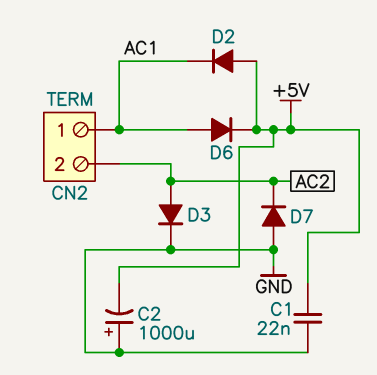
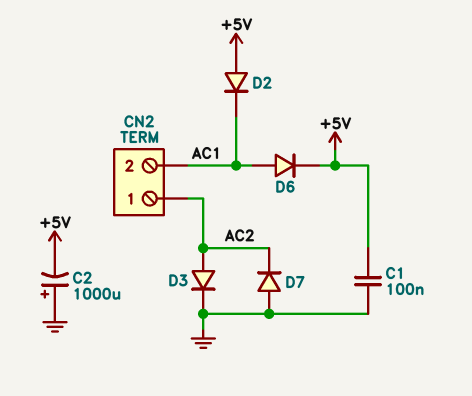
C1: 22nF (+5V, GND) -> 100nF (+5V, GND)
CN2 pin 1: AC1 -> AC2
CN2 pin 2: AC2 -> AC1

